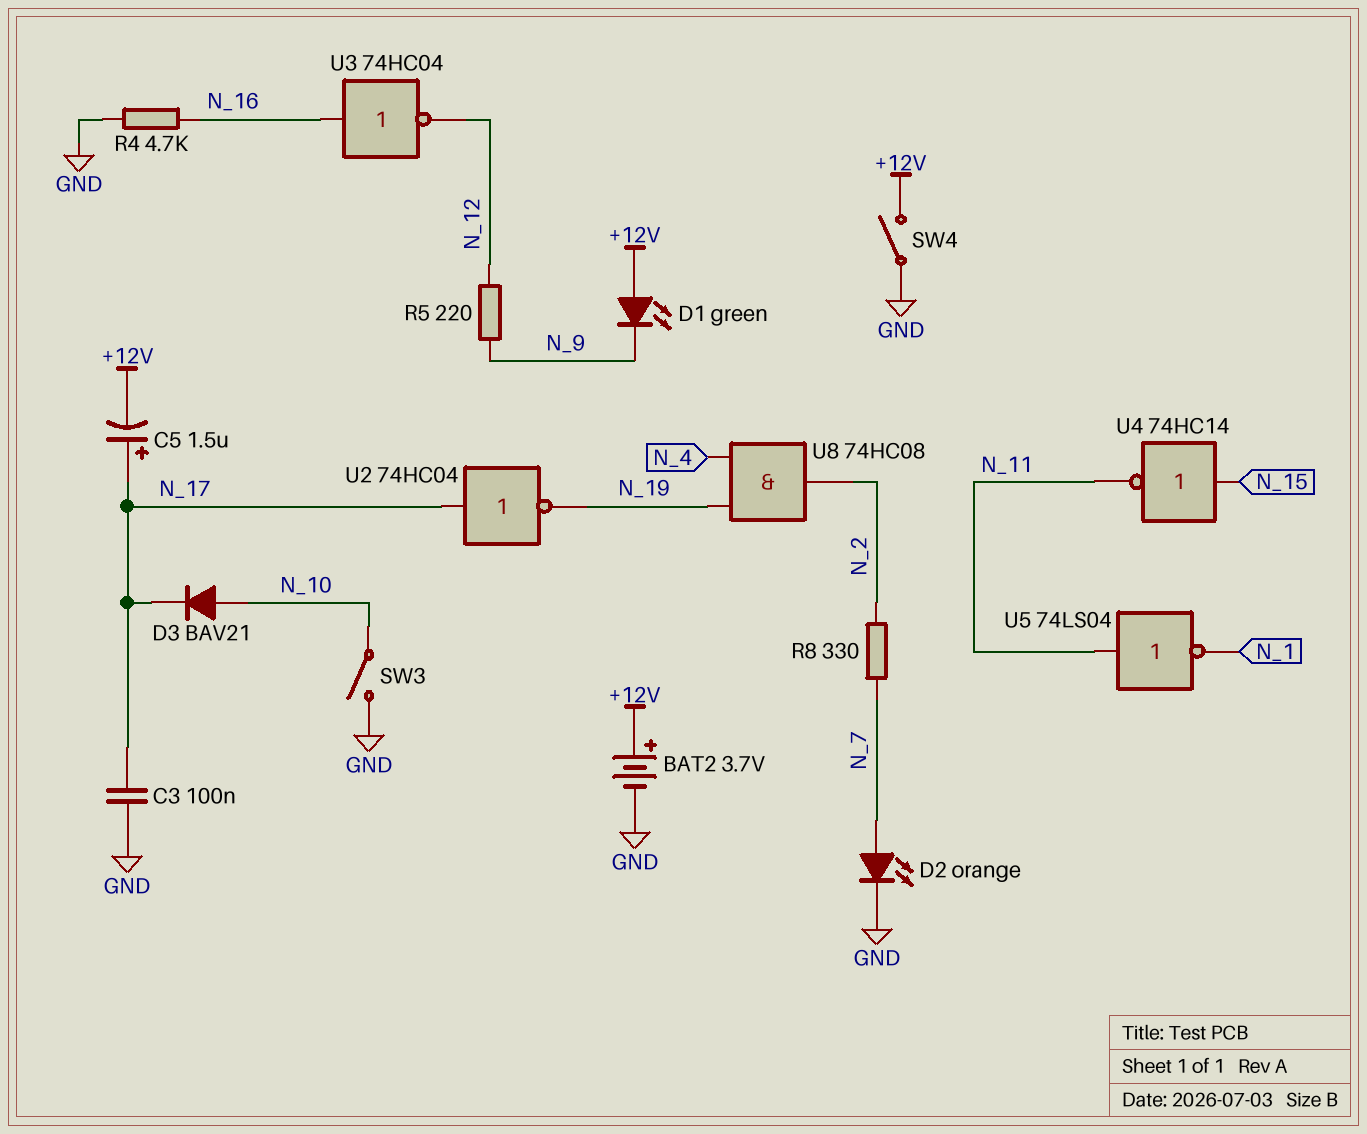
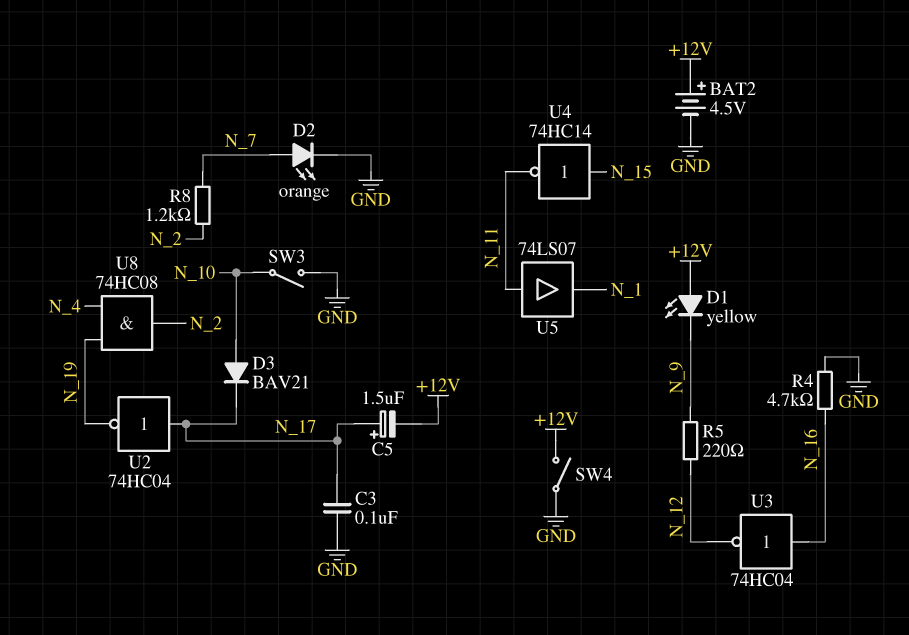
BAT2: 3.7V (plus +12V, minus GND) -> 4.5V (plus +12V, minus GND)
D1: LED green (A +12V, K N_9) -> LED yellow (A +12V, K N_9)
R8: 330 (N_2, N_7) -> 1.2k (N_2, N_7)
U5: NOT 74LS04 (in N_11, out N_1) -> buffer 74LS07 (in N_11, out N_1)

